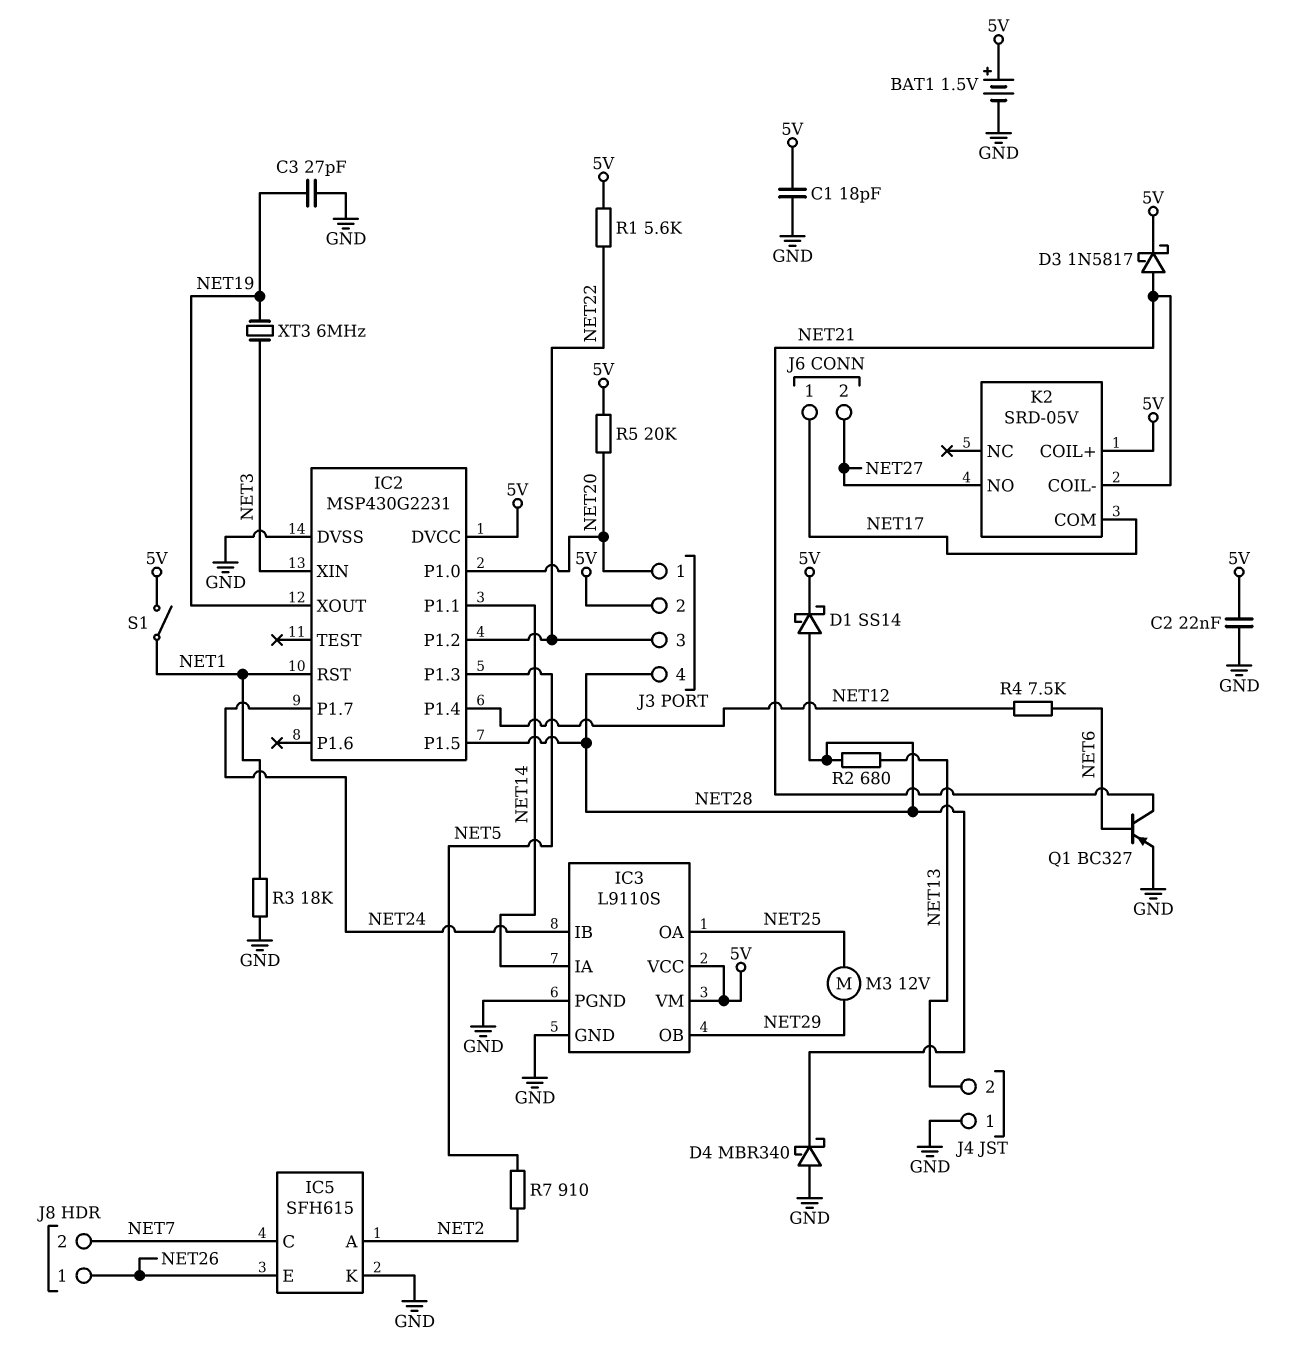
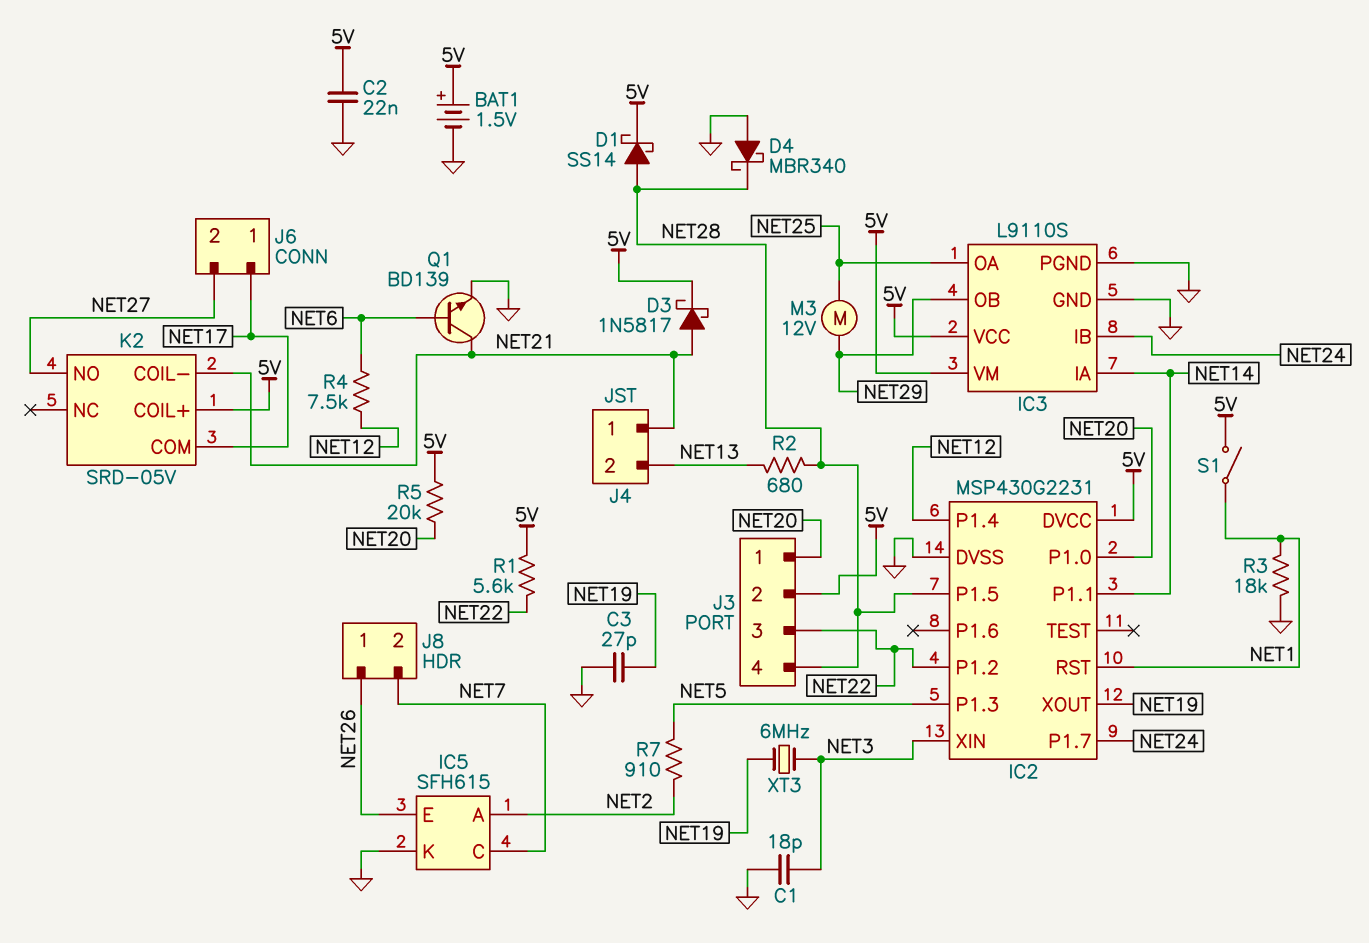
C1: 18pF (5V, GND) -> 18pF (GND, NET3)
J4 pin 1: GND -> NET21
Q1: PNP BC327 (B NET6, C NET21, E GND) -> NPN BD139 (B NET6, C NET21, E GND)

